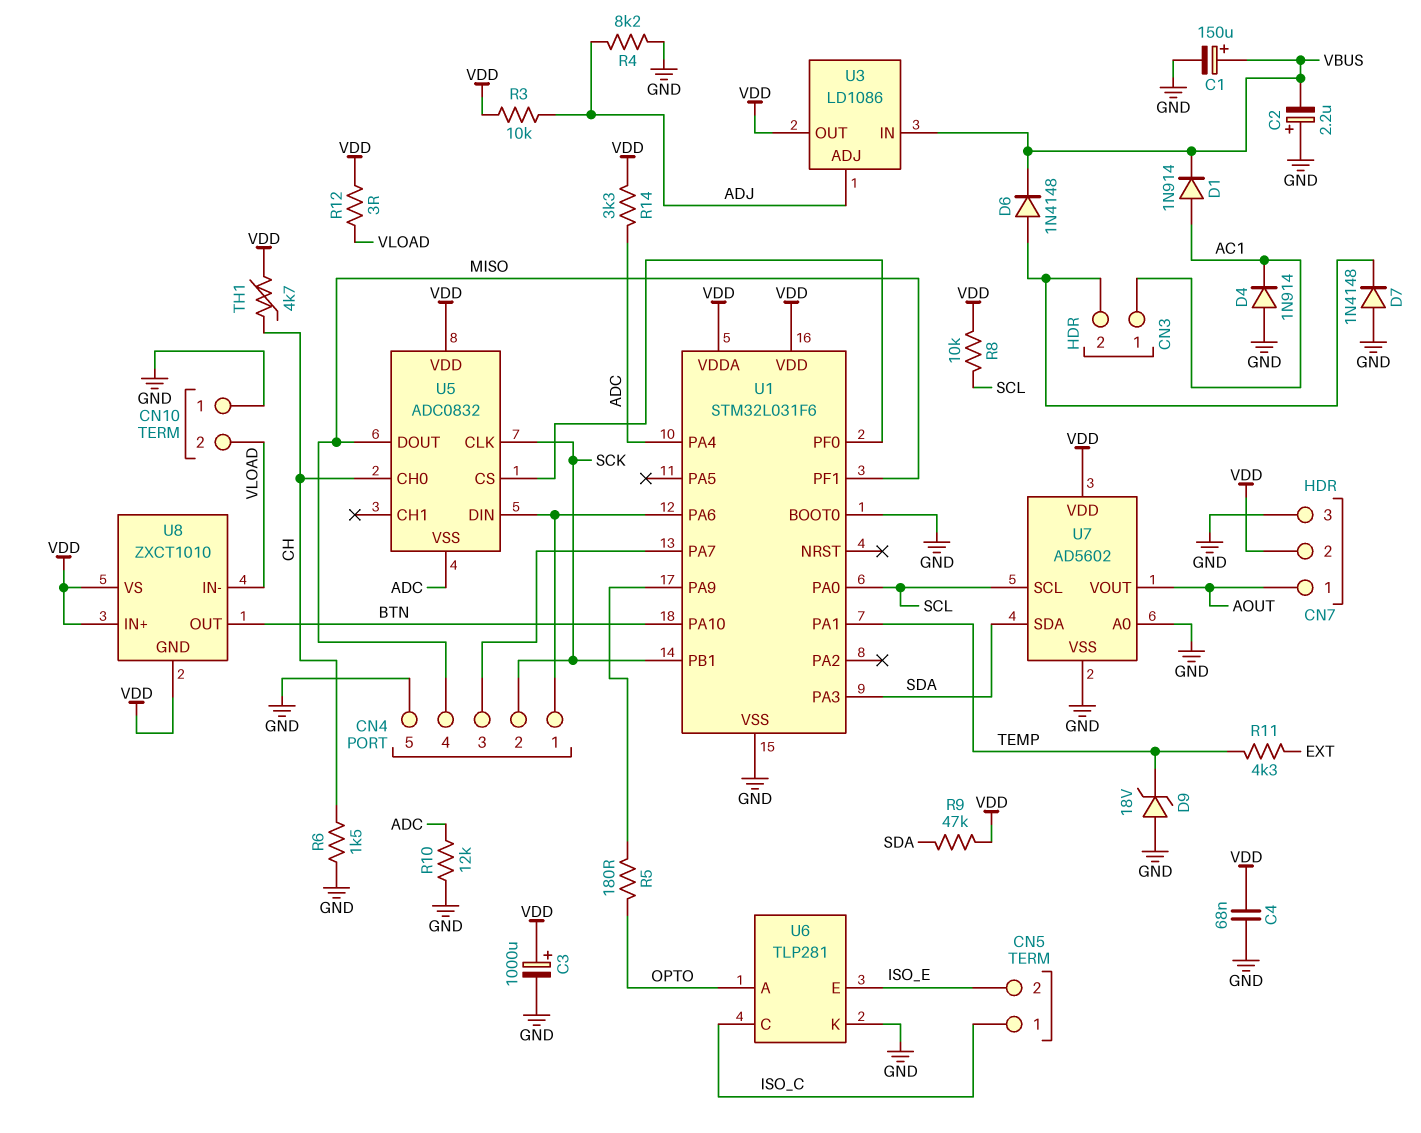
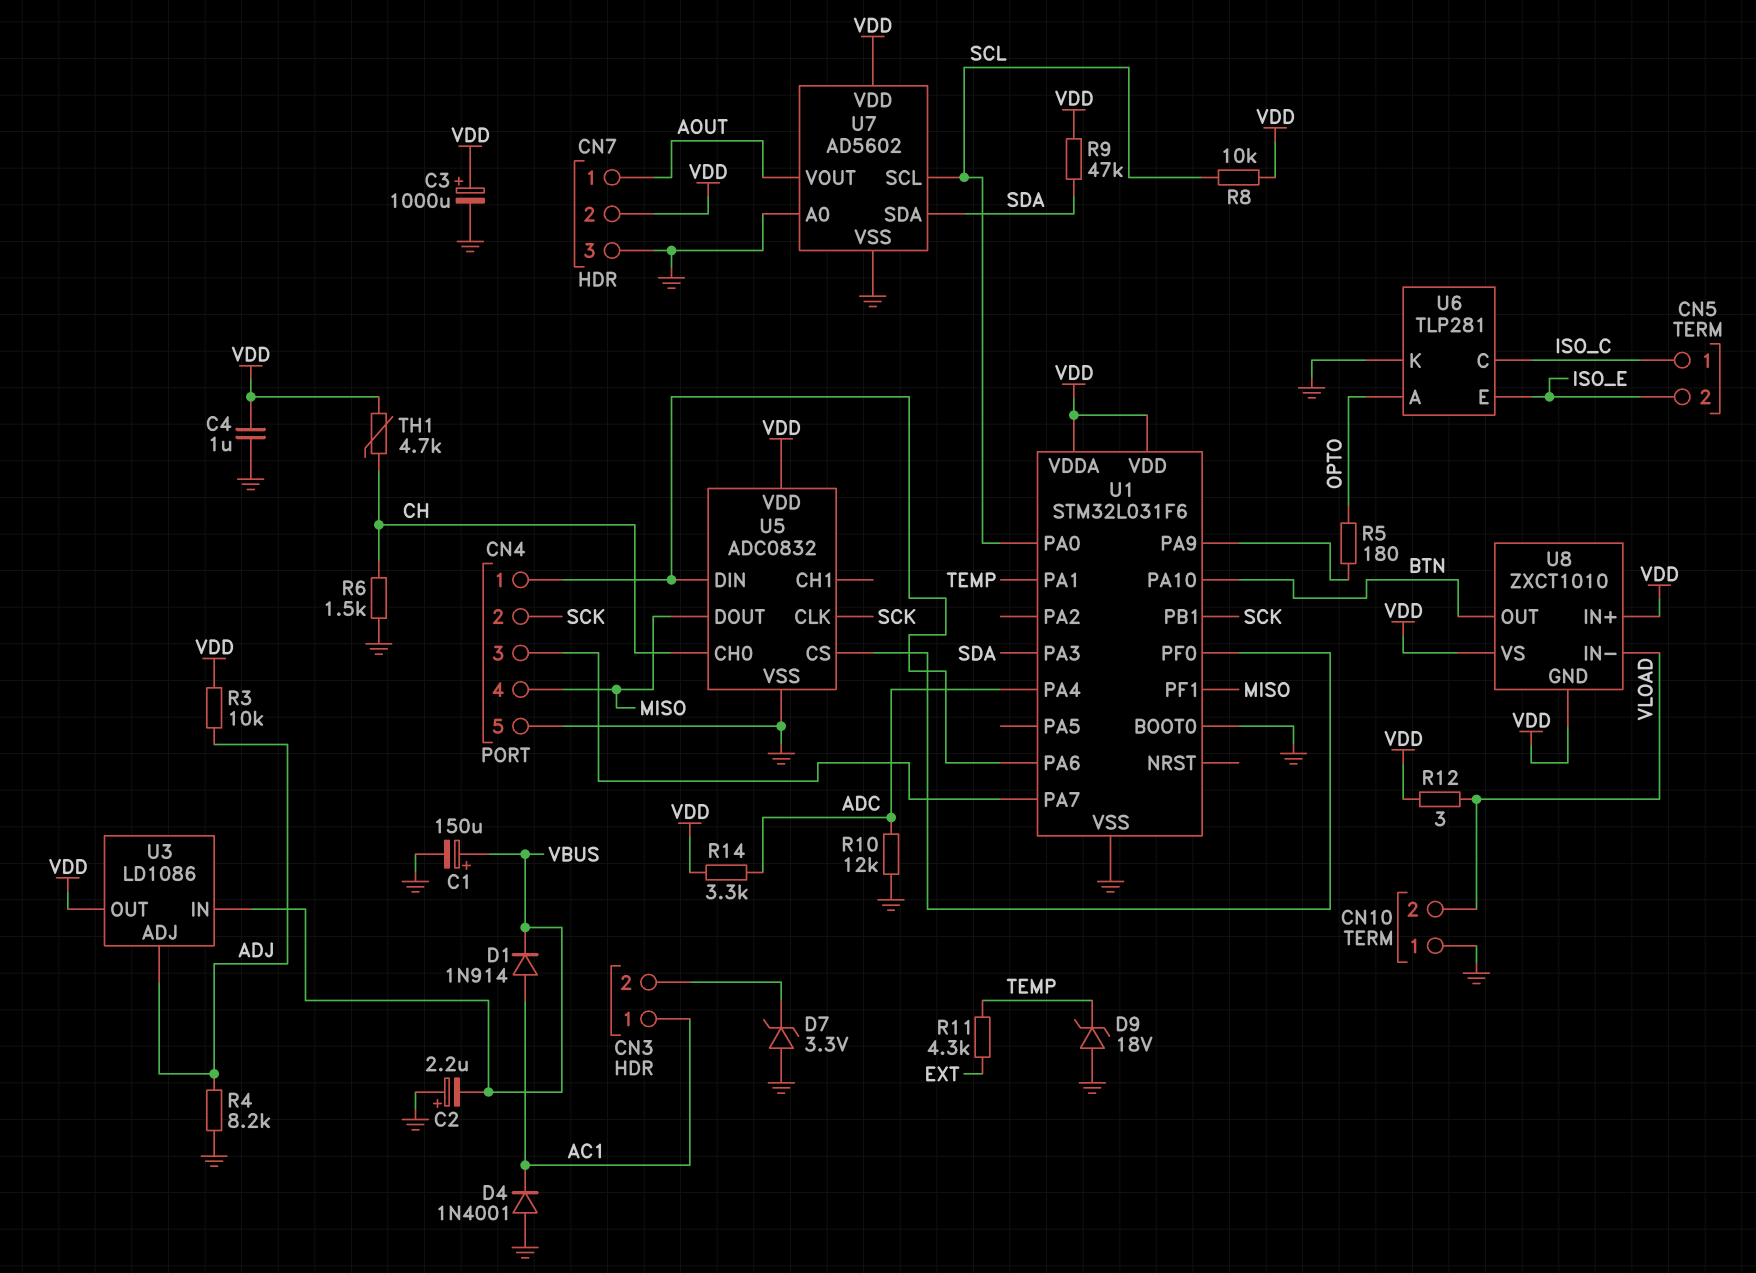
C4: 68nF (GND, VDD) -> 1uF (GND, VDD)
D4: diode 1N914 (A GND, K AC1) -> diode 1N4001 (A GND, K AC1)
D6: diode 1N4148 (A CN3/2, K VBUS) -> none
D7: diode 1N4148 (A GND, K CN3/2) -> zener 3.3V (A GND, K CN3/2)
U5 pin VSS: ADC -> GND

